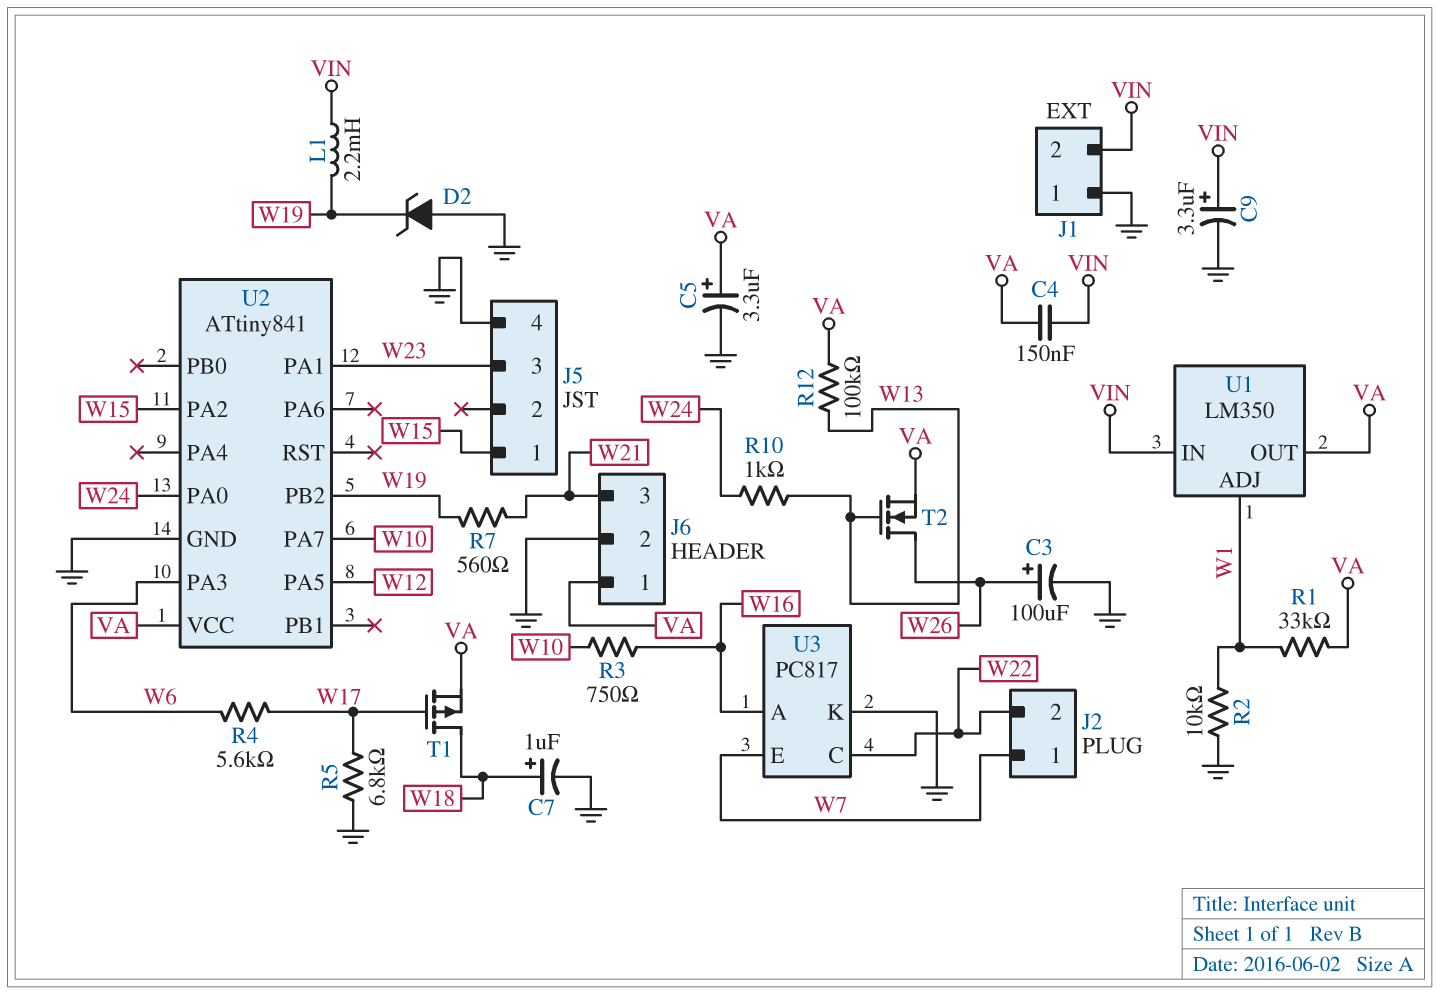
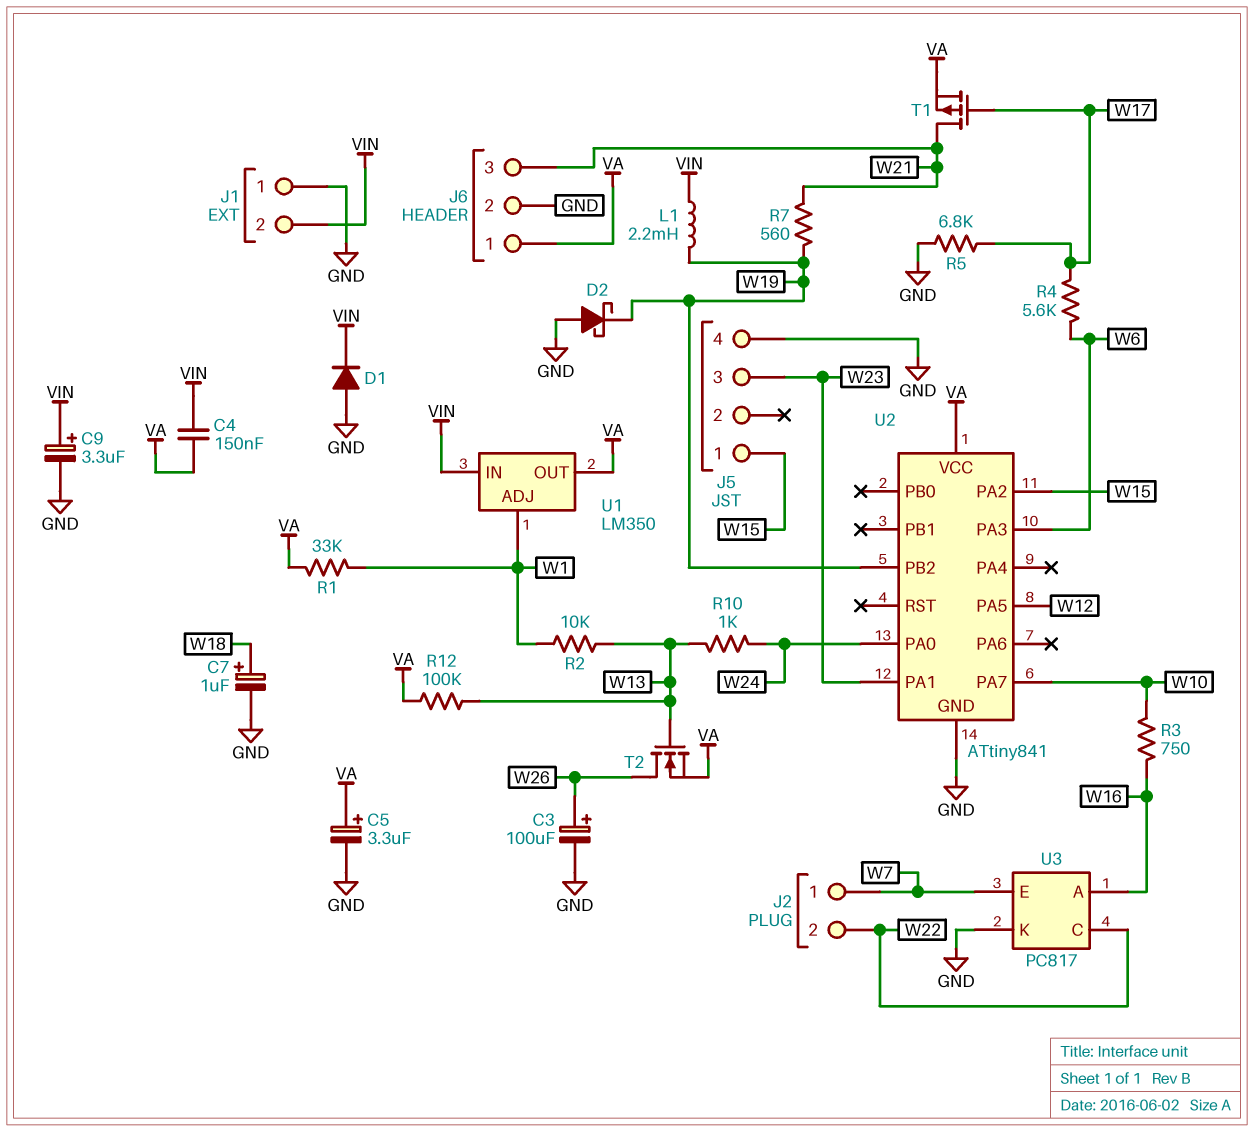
D1: none -> diode (A GND, K VIN)
D2: zener (A GND, K W19) -> schottky (A GND, K W19)
R2: 10k (GND, W1) -> 10k (W1, W13)
T1: PMOS (G W17, D W18, S VA) -> PMOS (G W17, D W21, S VA)

